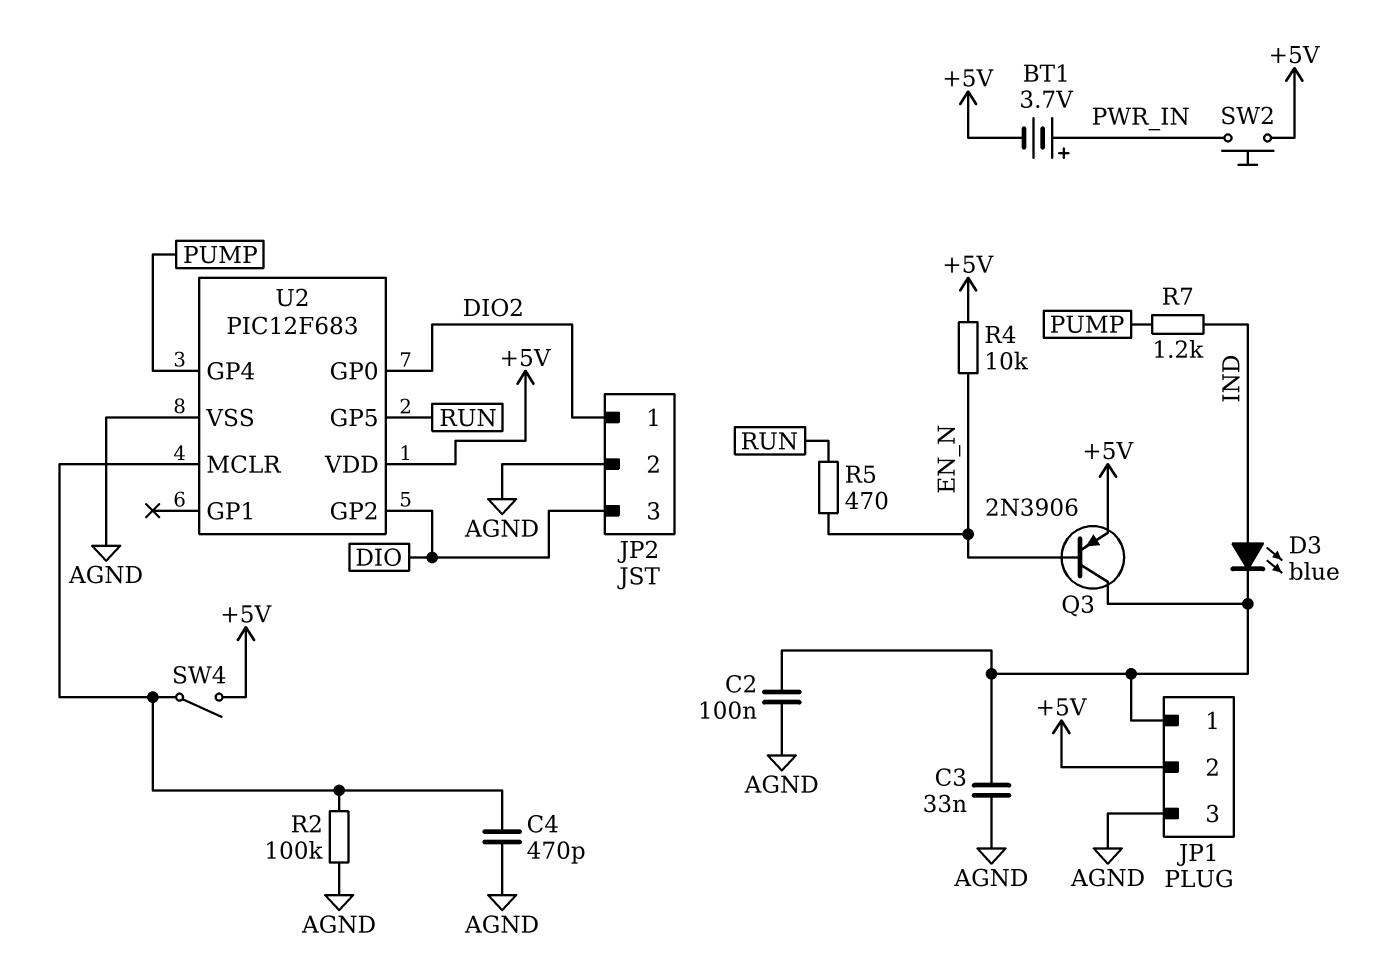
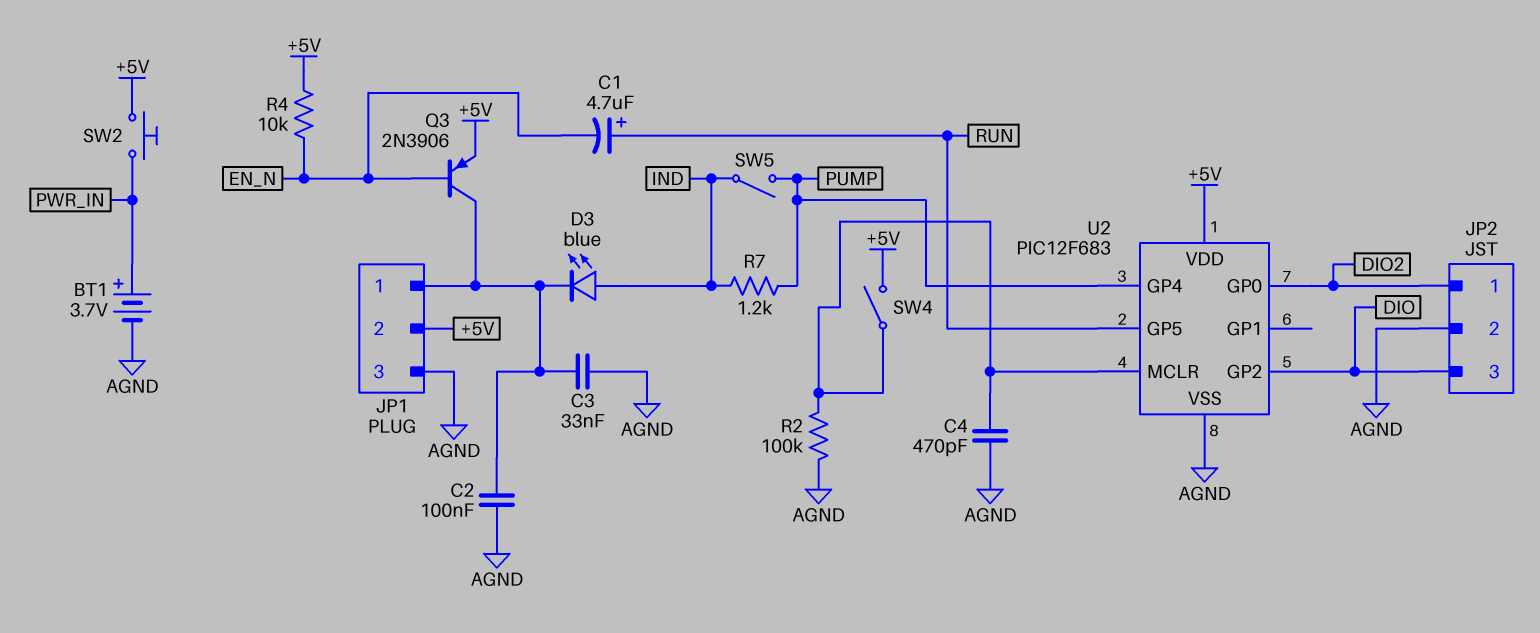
BT1: 3.7V (plus PWR_IN, minus +5V) -> 3.7V (plus PWR_IN, minus AGND)
C1: none -> 4.7uF (plus RUN, minus EN_N)
R5: 470 (EN_N, RUN) -> none
SW5: none -> switch (IND, PUMP)

